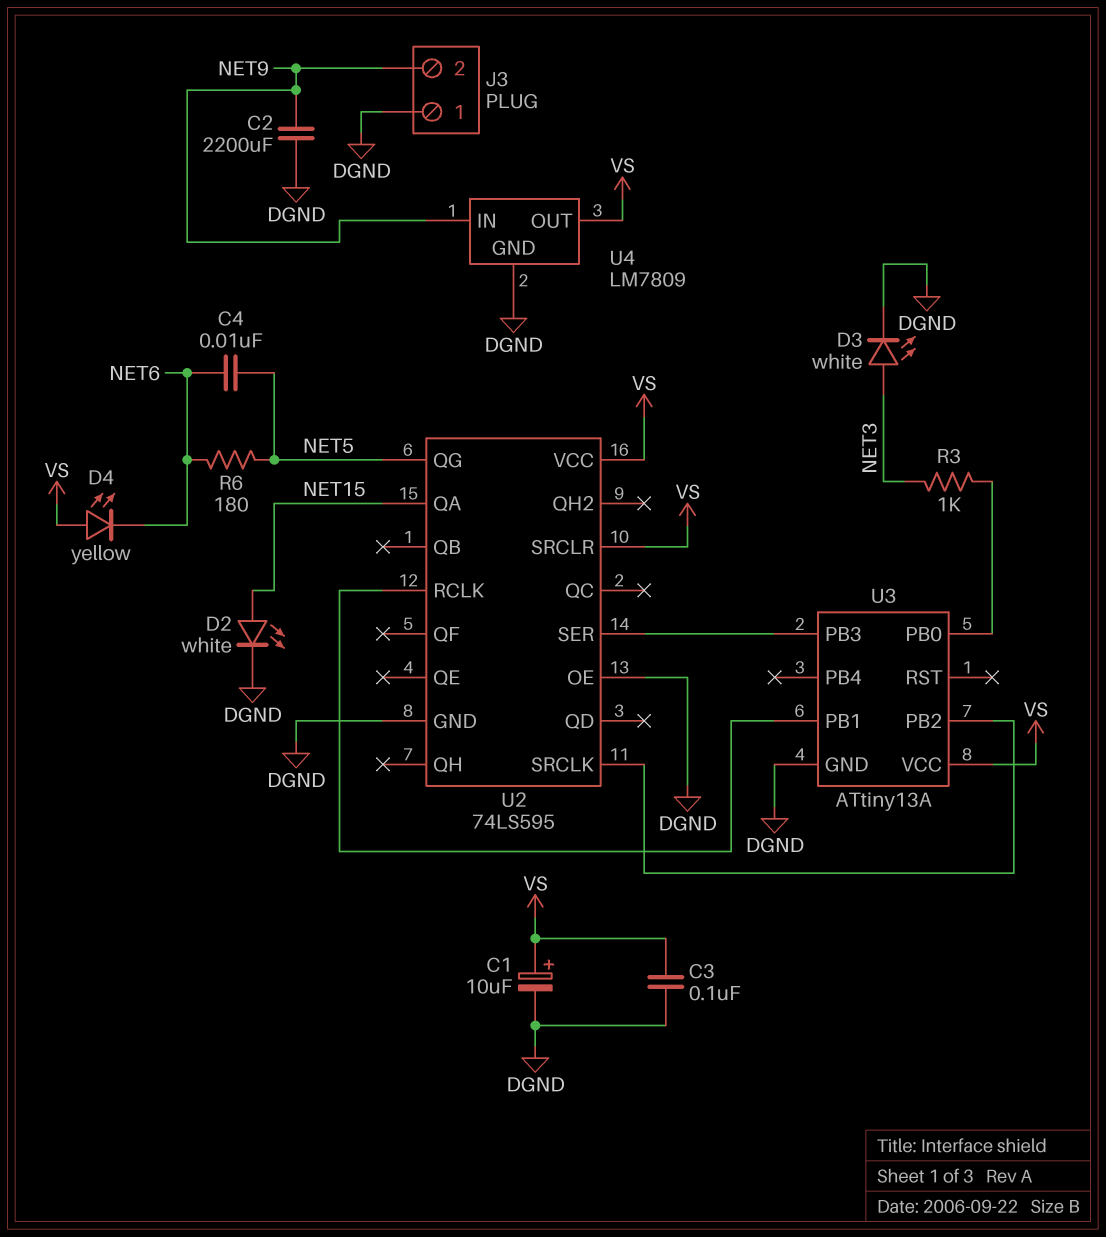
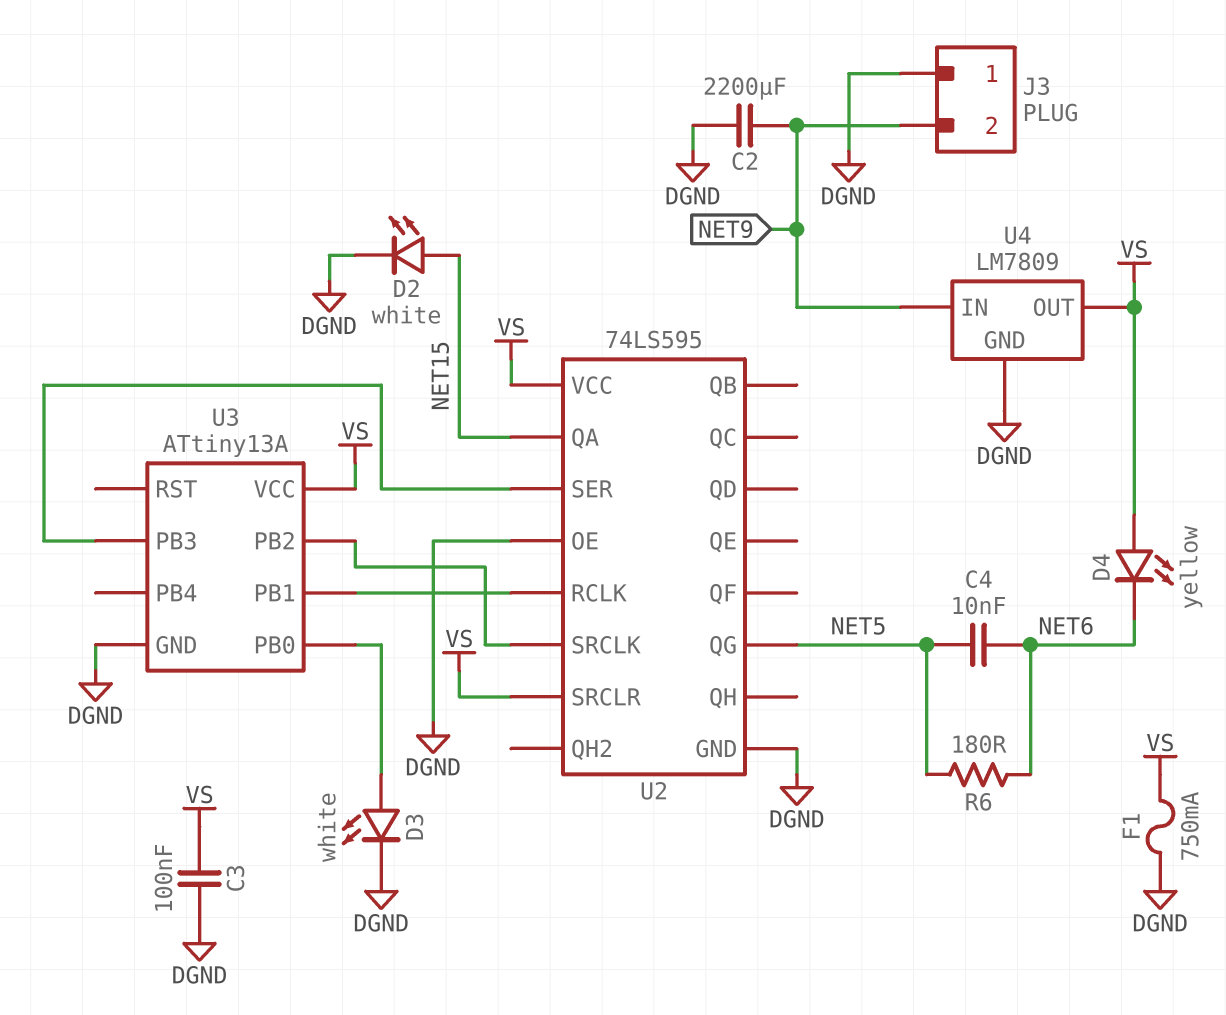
C1: 10uF (plus VS, minus DGND) -> none
D3: LED white (A NET3, K DGND) -> LED white (A U3/PB0, K DGND)
F1: none -> 750mA (DGND, VS)
R3: 1k (NET3, U3/PB0) -> none

